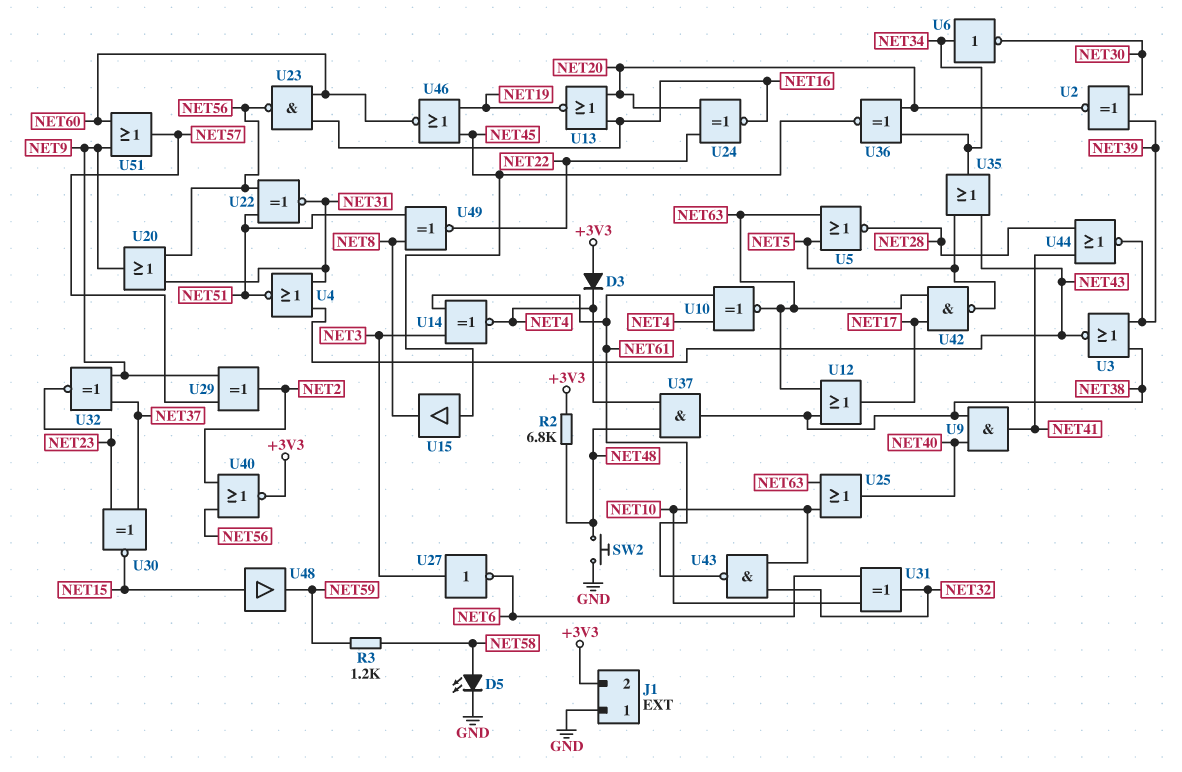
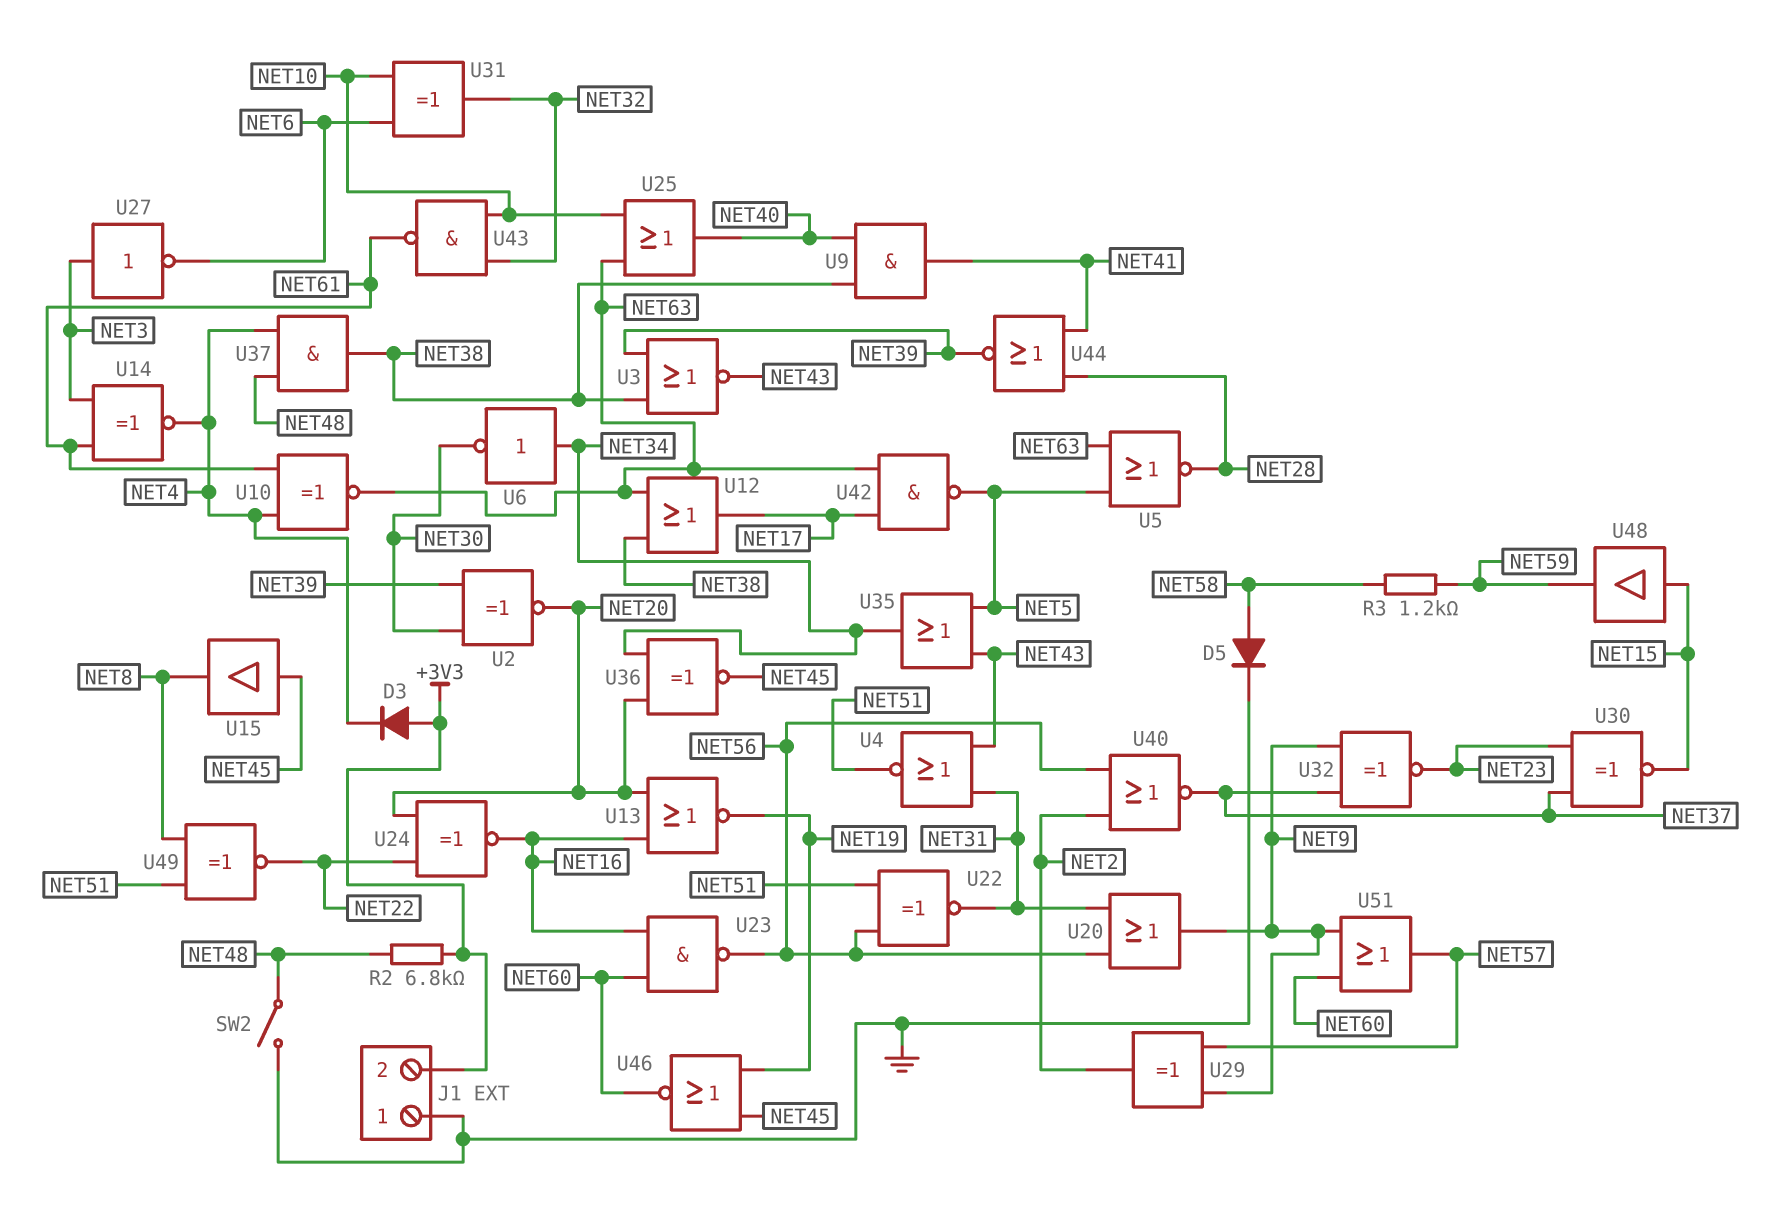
D5: LED (A NET58, K GND) -> diode (A NET58, K GND)
SW2: button (GND, NET48) -> switch (GND, NET48)
U40: NOR (in NET2, in NET56, out +3V3) -> NOR (in NET2, in NET56, out NET37)

